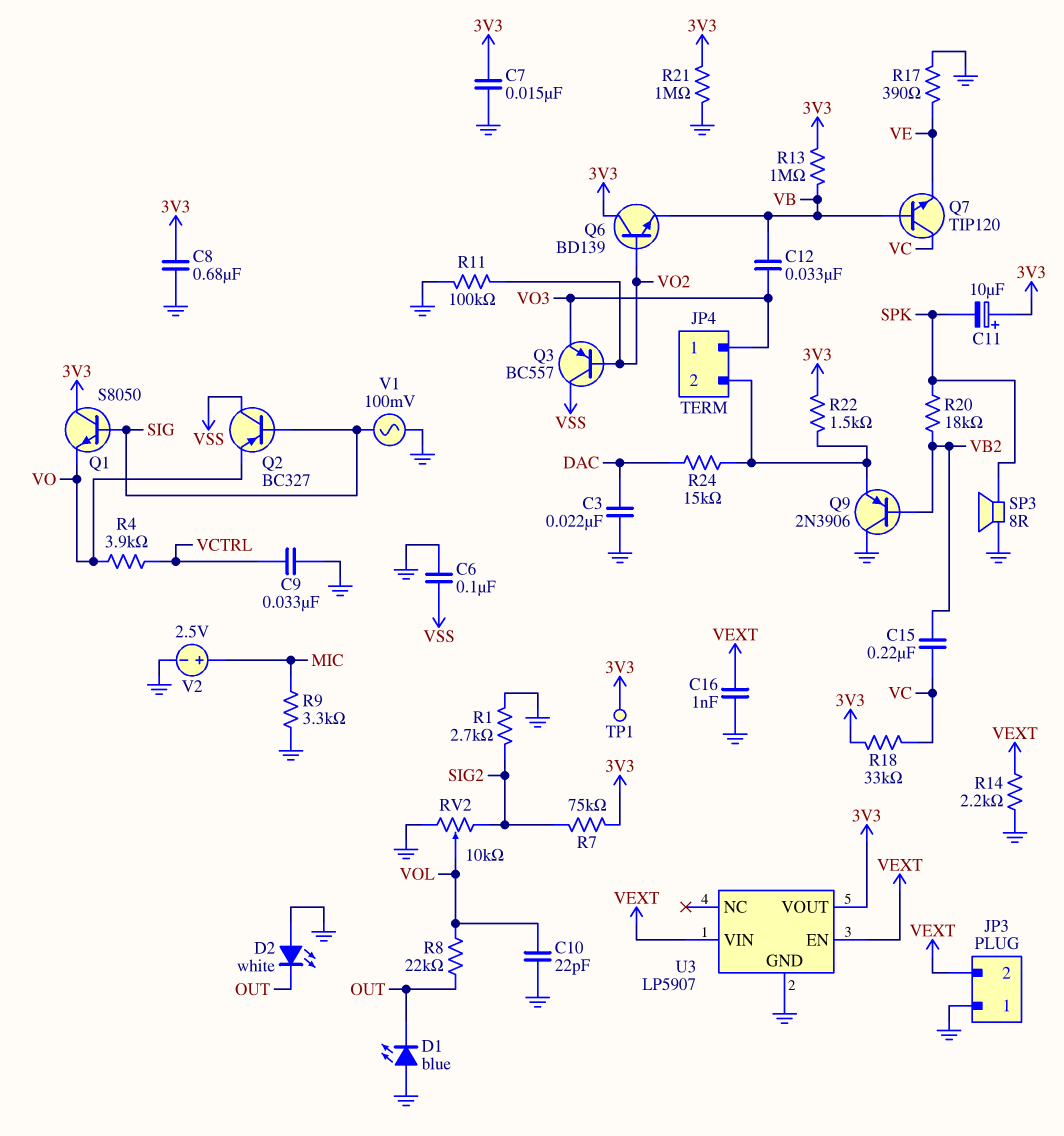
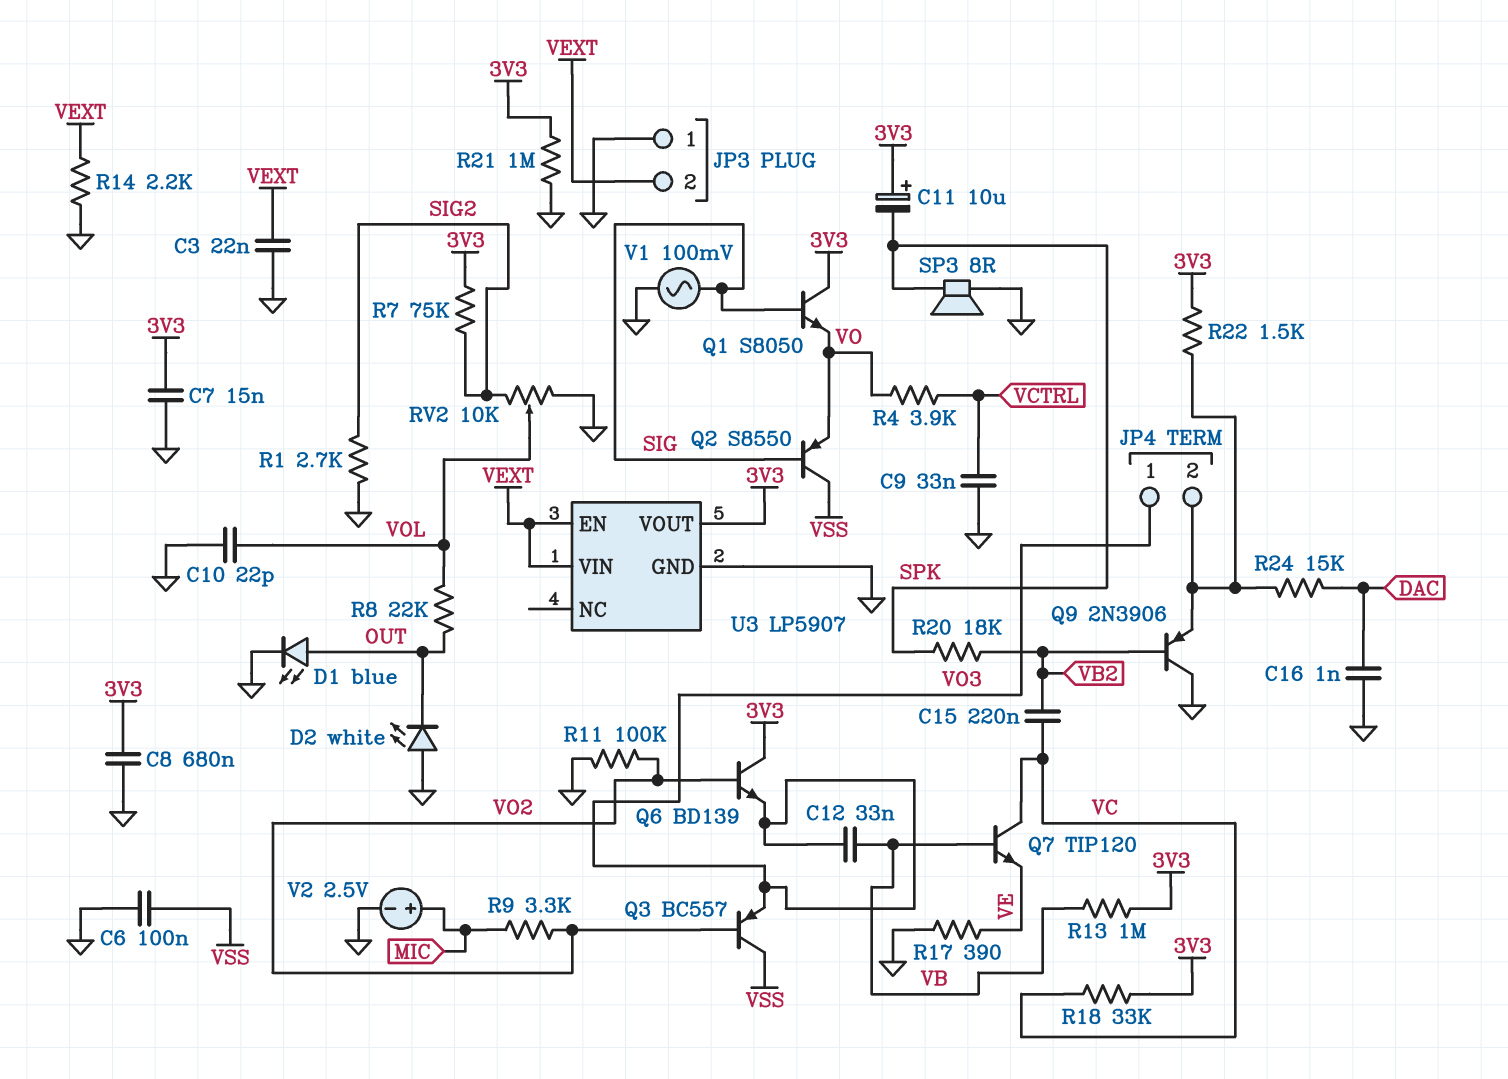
C3: 22nF (DAC, GND) -> 22nF (GND, VEXT)
C16: 1nF (GND, VEXT) -> 1nF (DAC, GND)
D1: LED blue (A GND, K OUT) -> LED blue (A OUT, K GND)
Q2: PNP BC327 (B SIG, C VSS, E VO) -> PNP S8550 (B SIG, C VSS, E VO)
Q6: NPN BD139 (B VO2, C 3V3, E VB) -> NPN BD139 (B VO2, C 3V3, E VO3)
R9: 3.3k (GND, MIC) -> 3.3k (MIC, VO2)
TP1: test point (3V3) -> none

